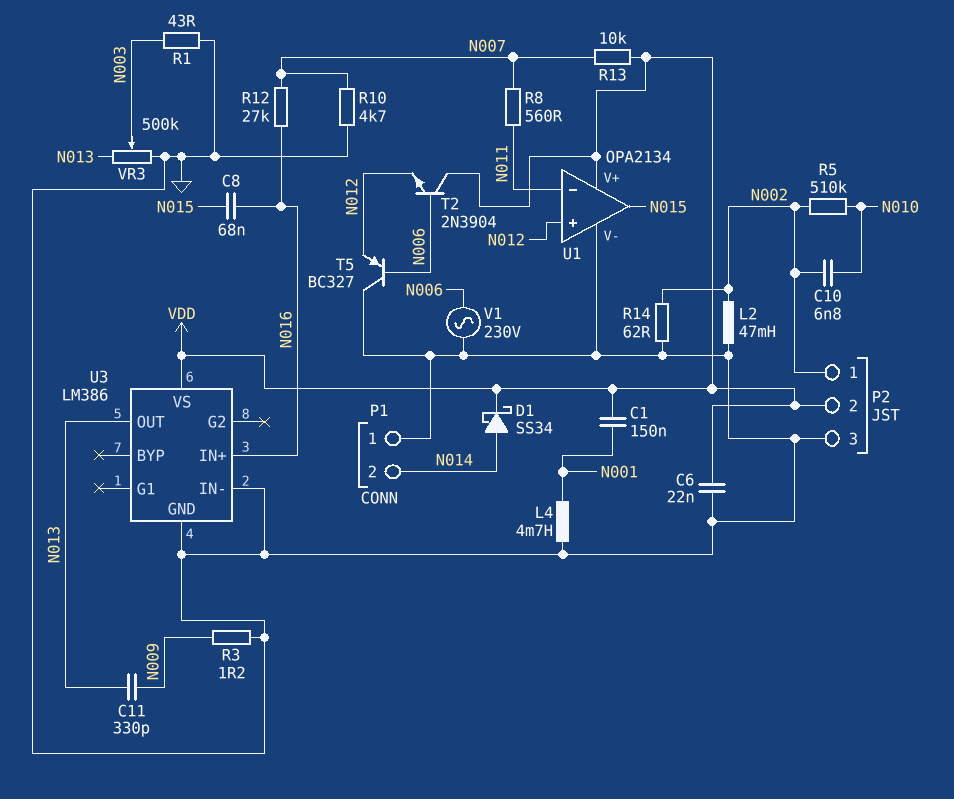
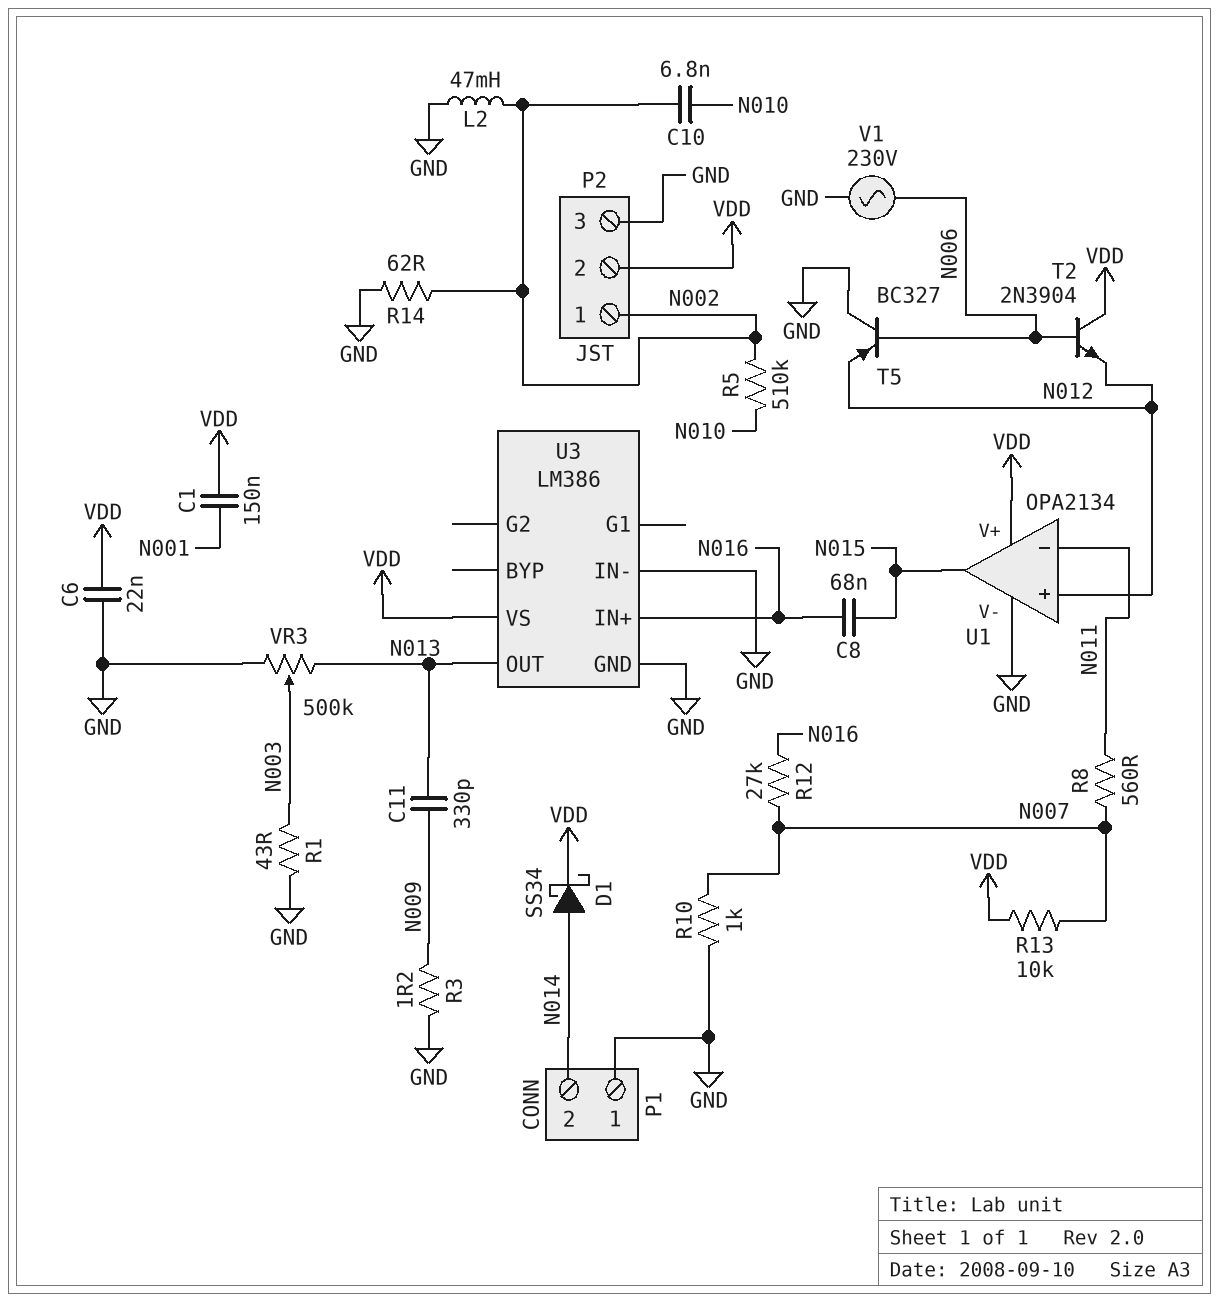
L4: 4.7mH (GND, N001) -> none
R10: 4.7k (GND, N007) -> 1k (GND, N007)

